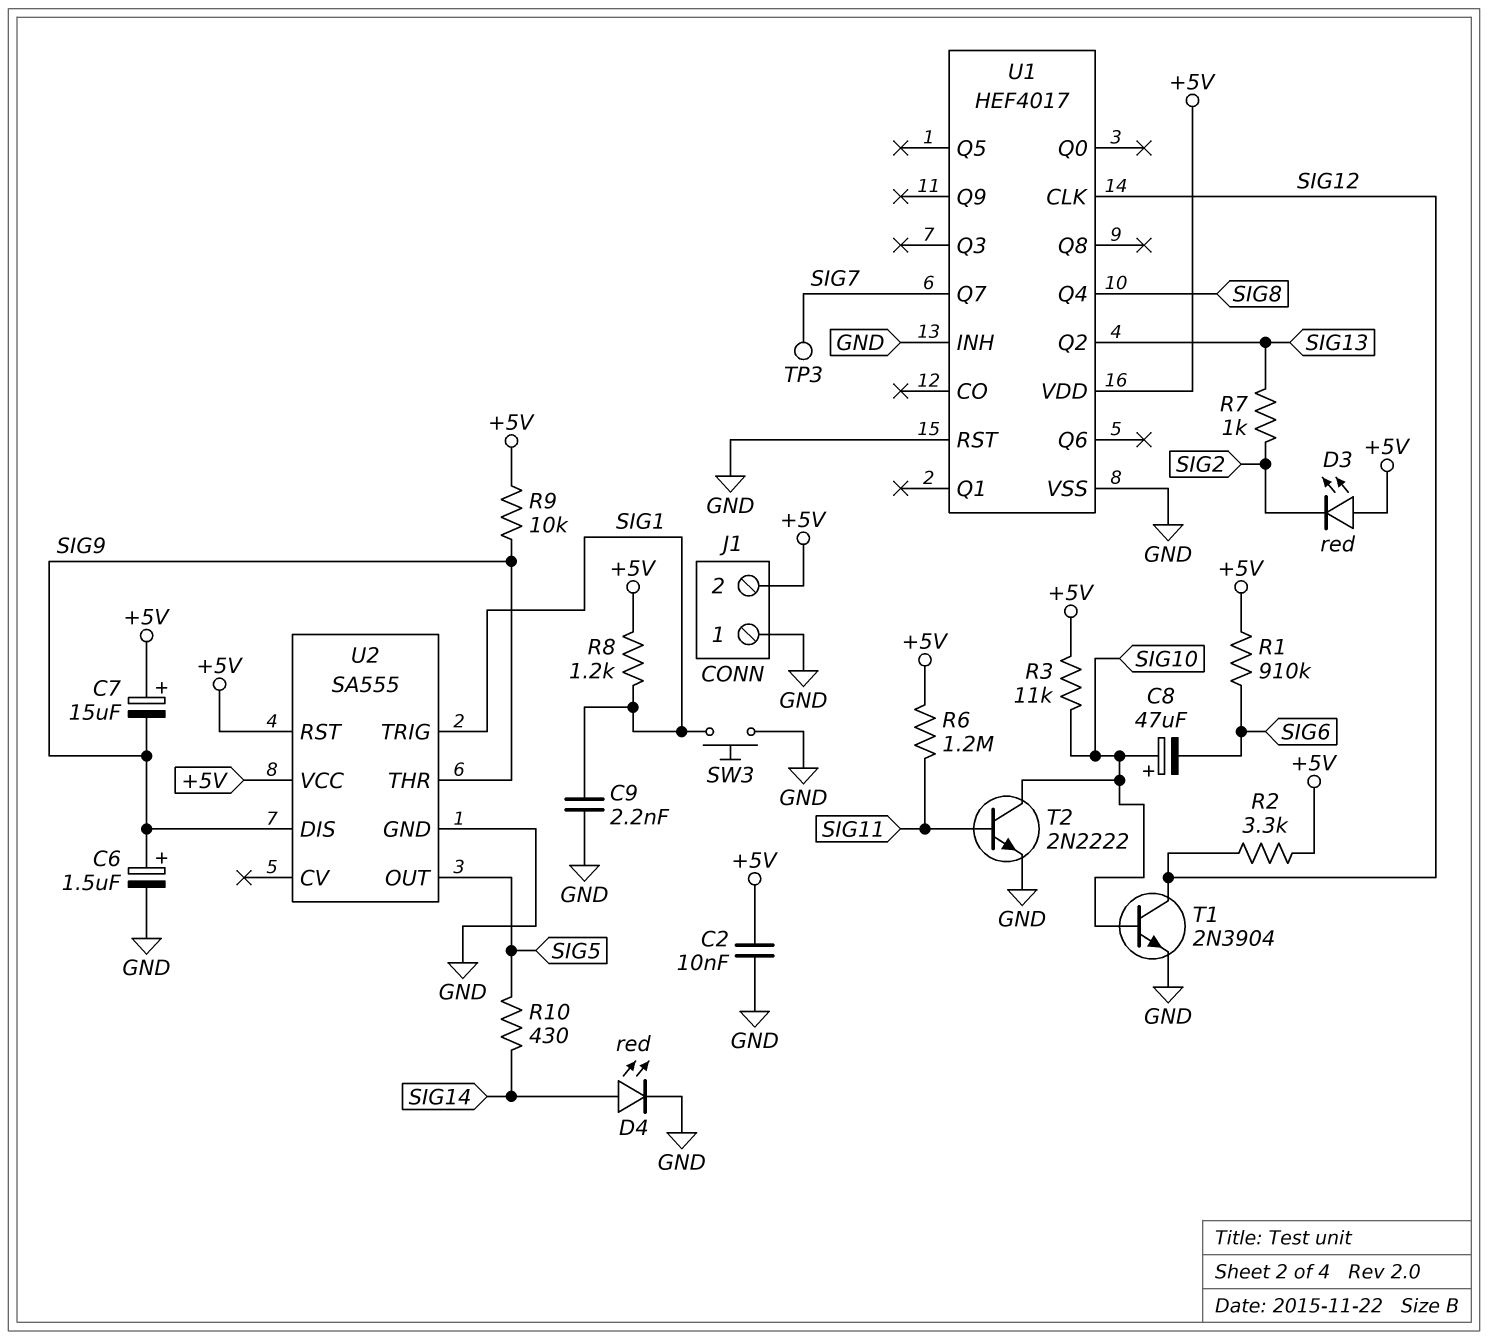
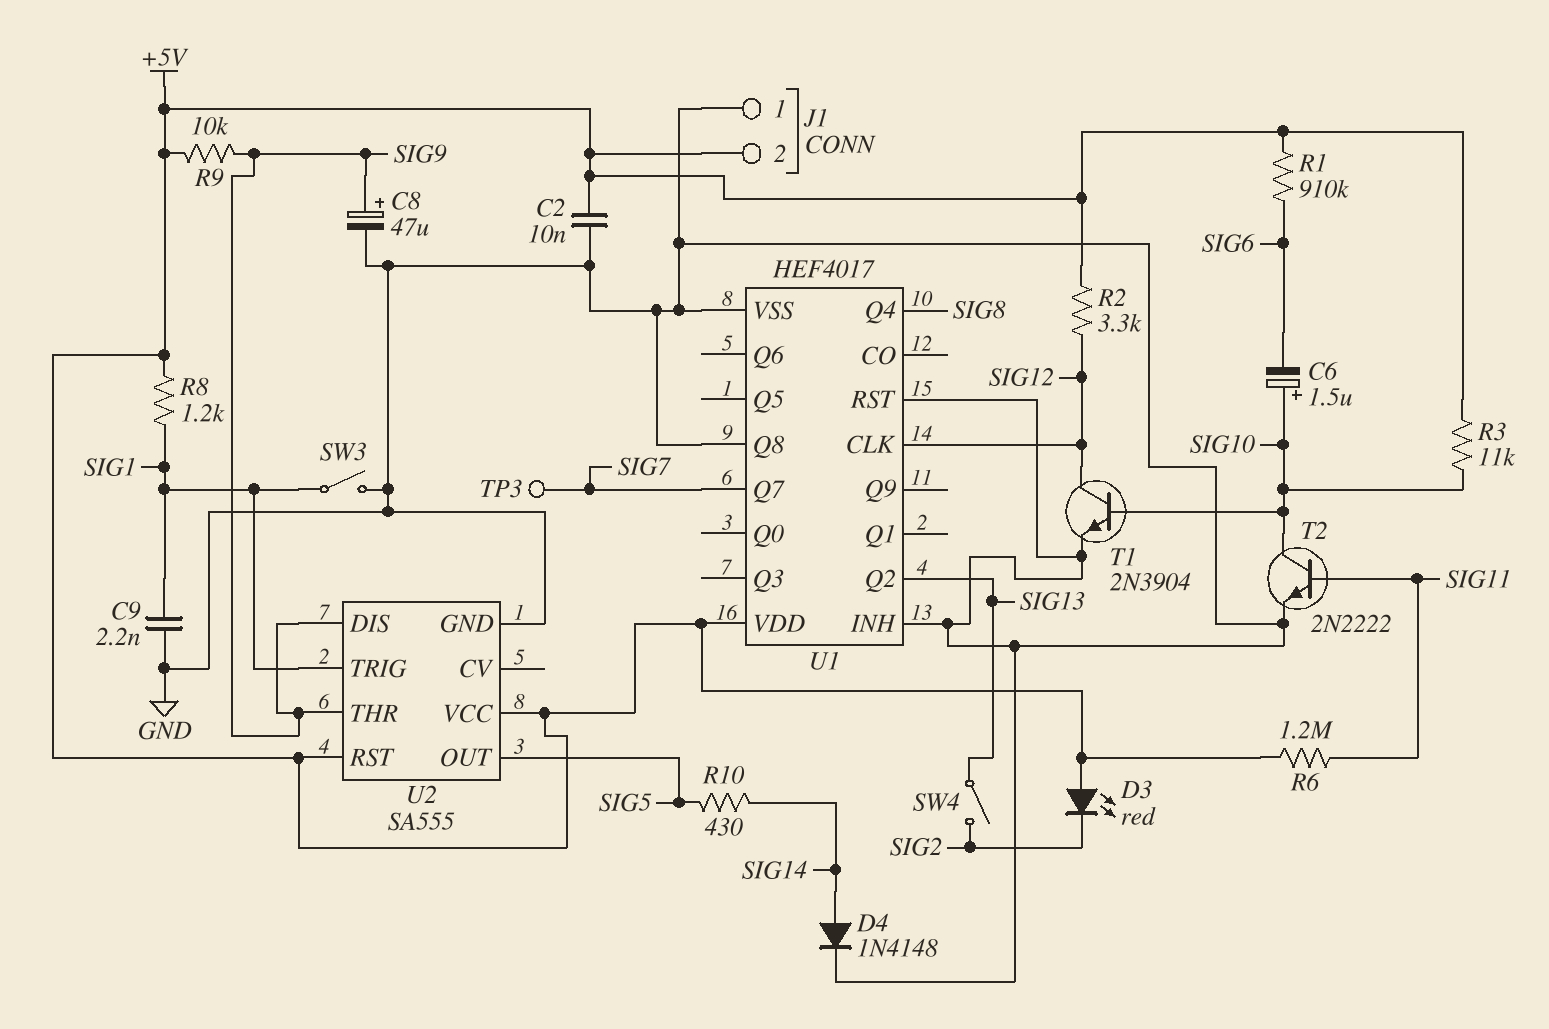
C6: 1.5uF (plus SIG9, minus GND) -> 1.5uF (plus SIG10, minus SIG6)
C7: 15uF (plus +5V, minus SIG9) -> none
C8: 47uF (plus SIG10, minus SIG6) -> 47uF (plus SIG9, minus GND)
D4: LED red (A SIG14, K GND) -> diode 1N4148 (A SIG14, K GND)
R7: 1k (SIG2, SIG13) -> none
SW3: button (GND, SIG1) -> switch (GND, SIG1)
SW4: none -> switch (SIG2, SIG13)
U1 pin Q8: none -> GND

